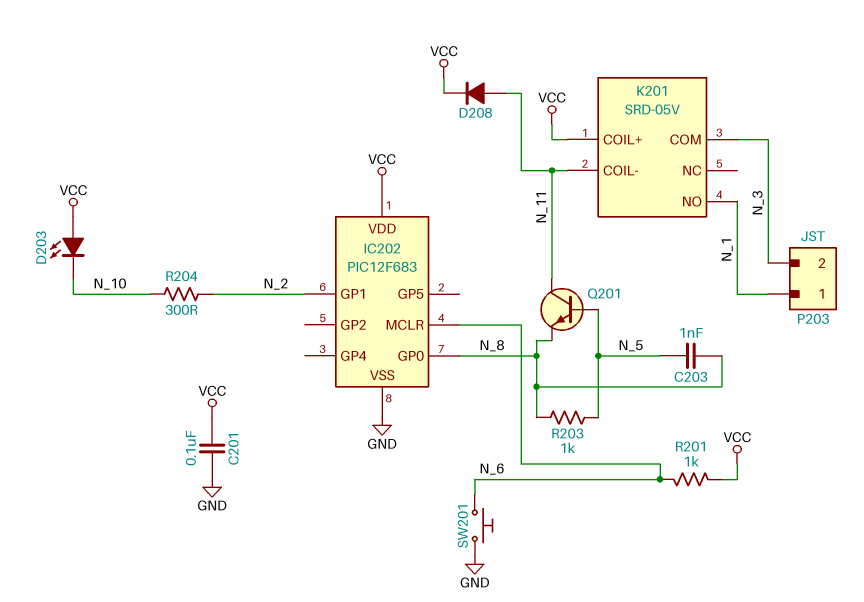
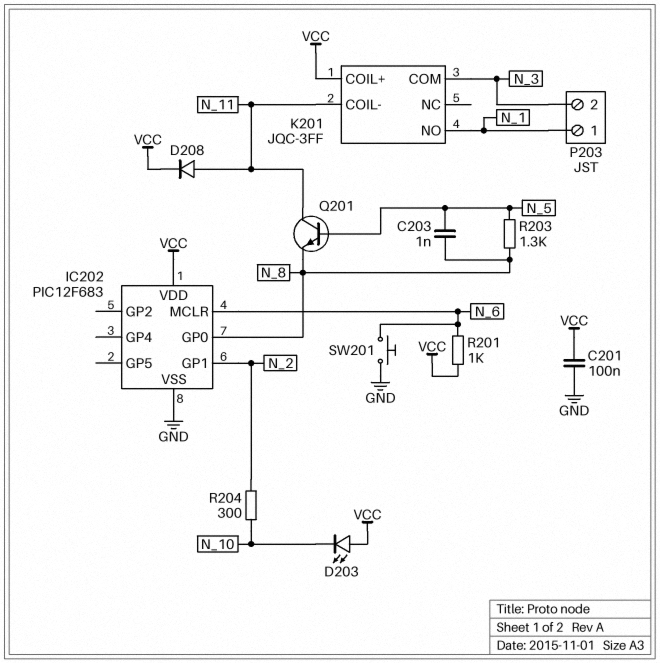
K201: SRD-05V -> JQC-3FF
R203: 1k (N_5, N_8) -> 1.3k (N_5, N_8)

